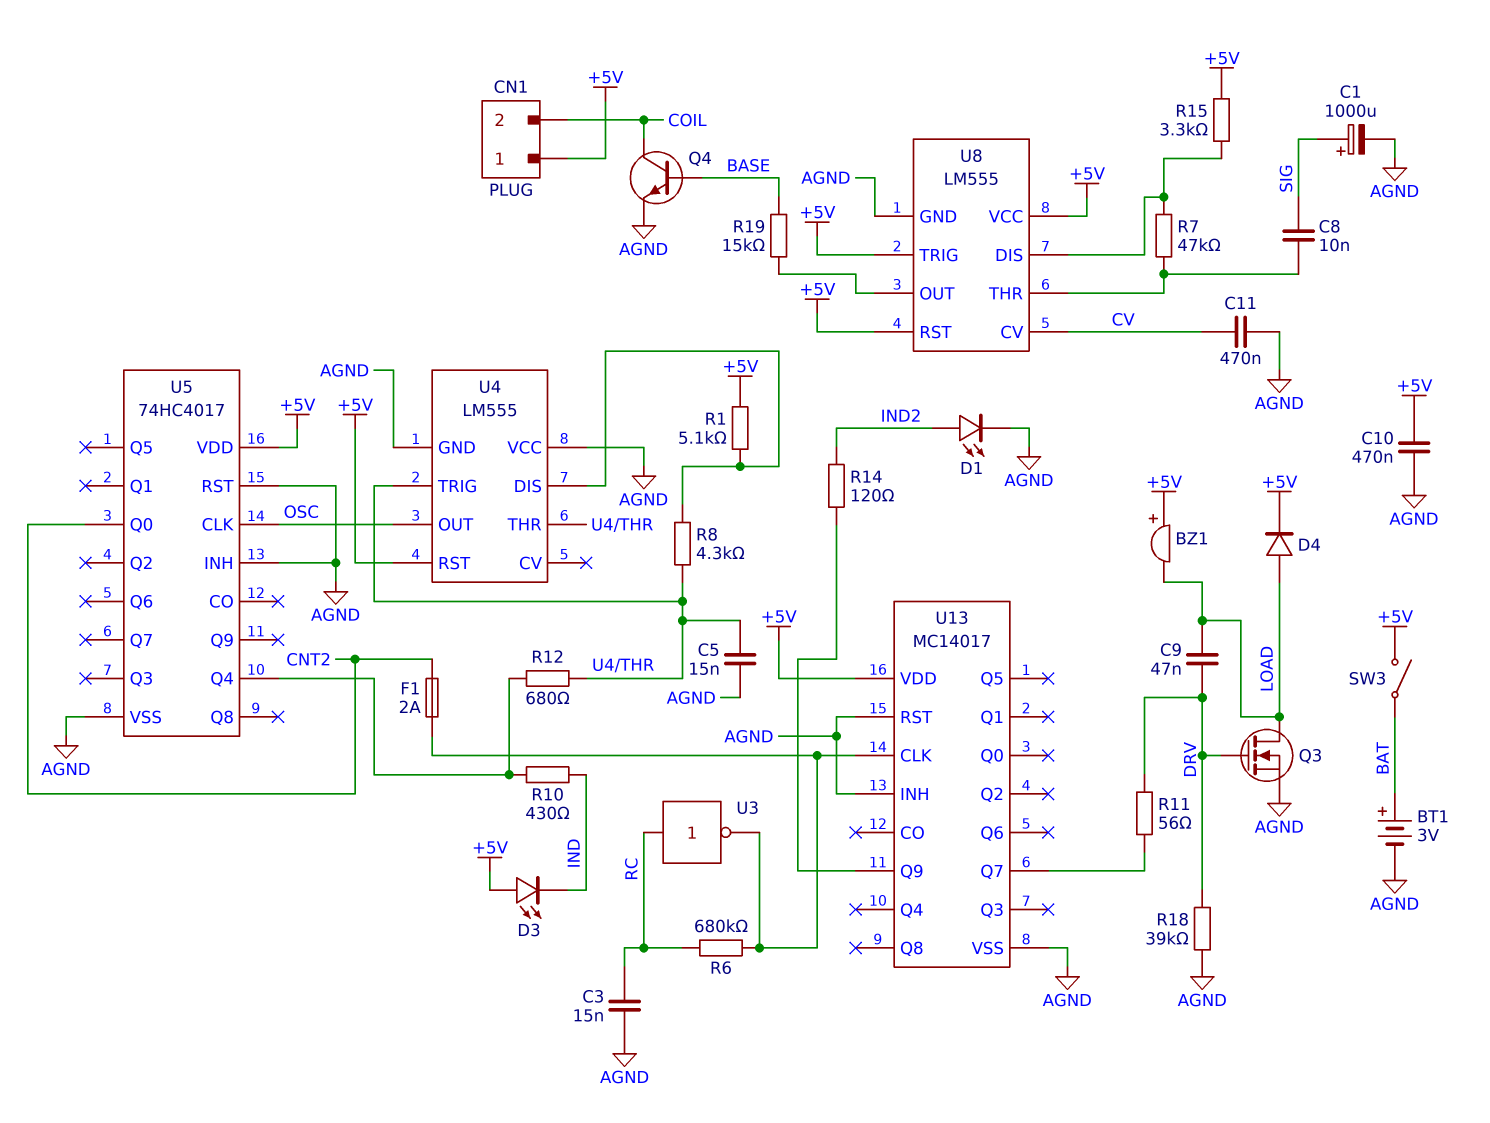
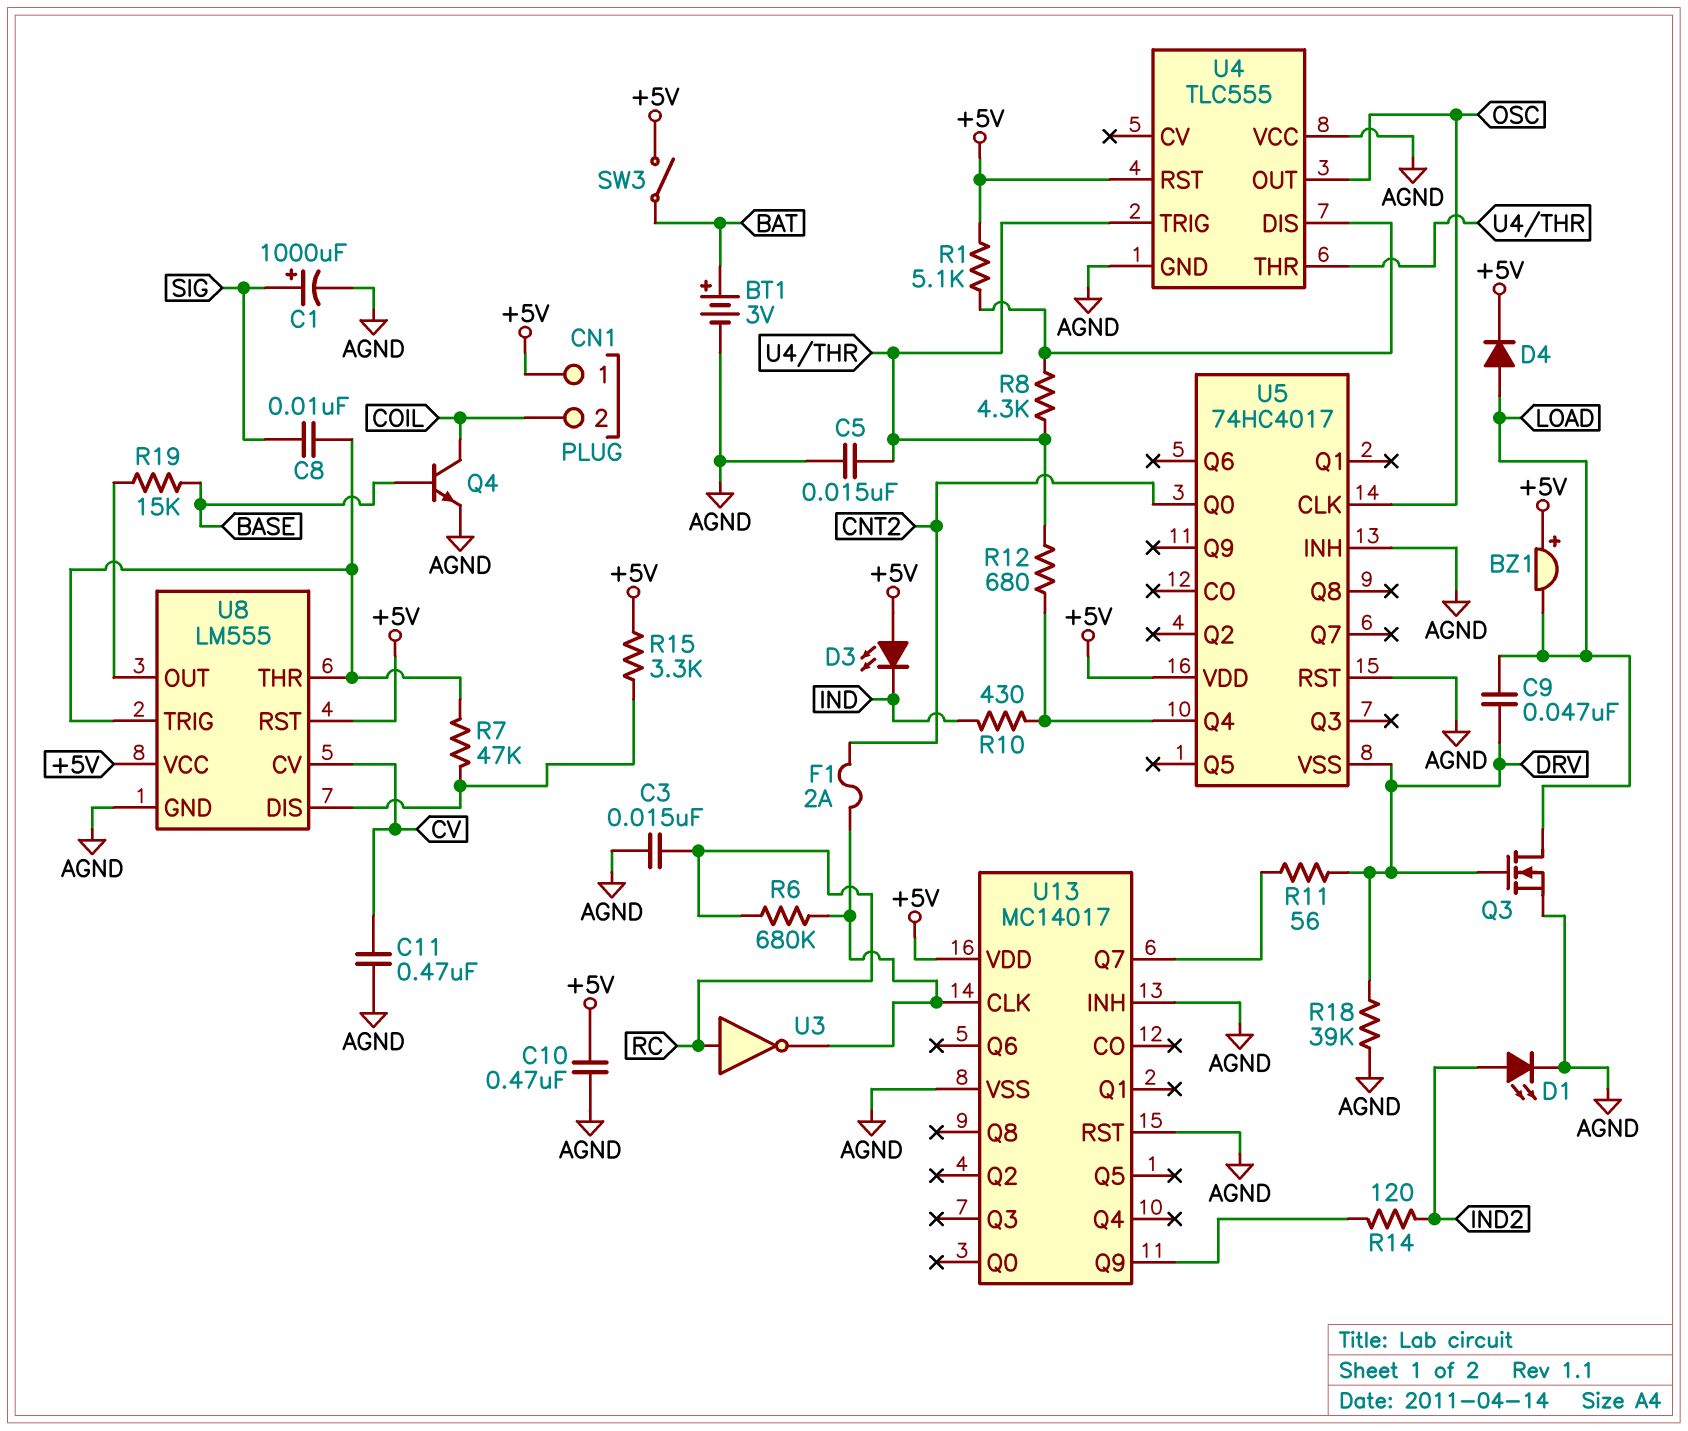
U4: LM555 -> TLC555
U5 pin VSS: AGND -> DRV
U8 pin TRIG: +5V -> U8/THR

